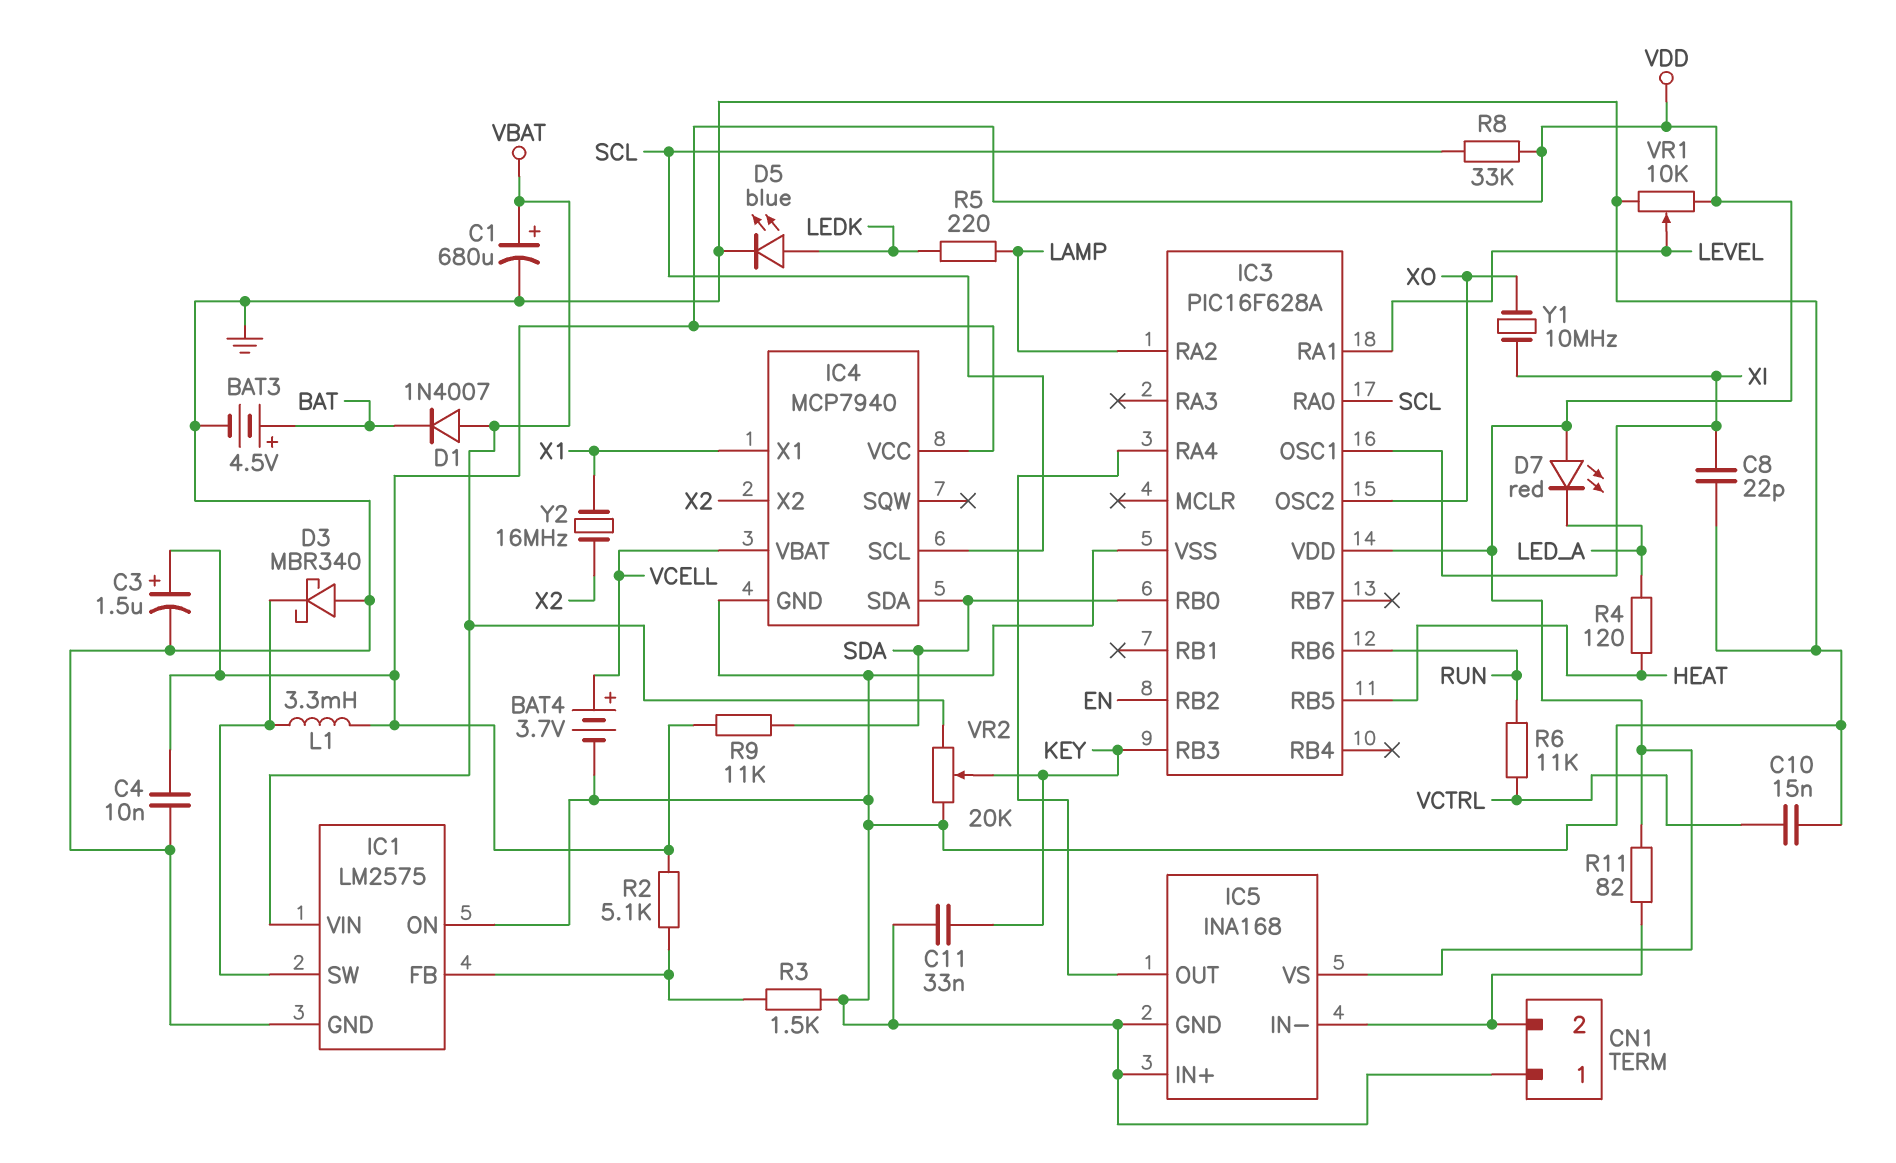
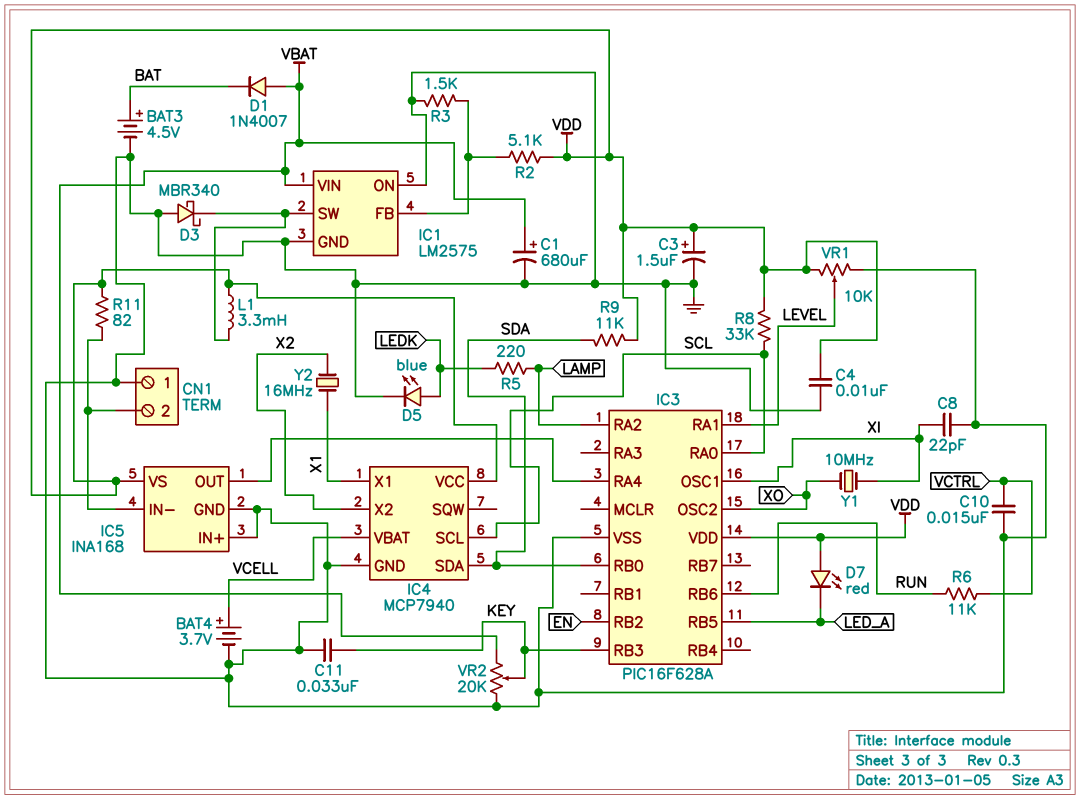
IC3 pin RB5: HEAT -> LED_A
R4: 120 (HEAT, LED_A) -> none

